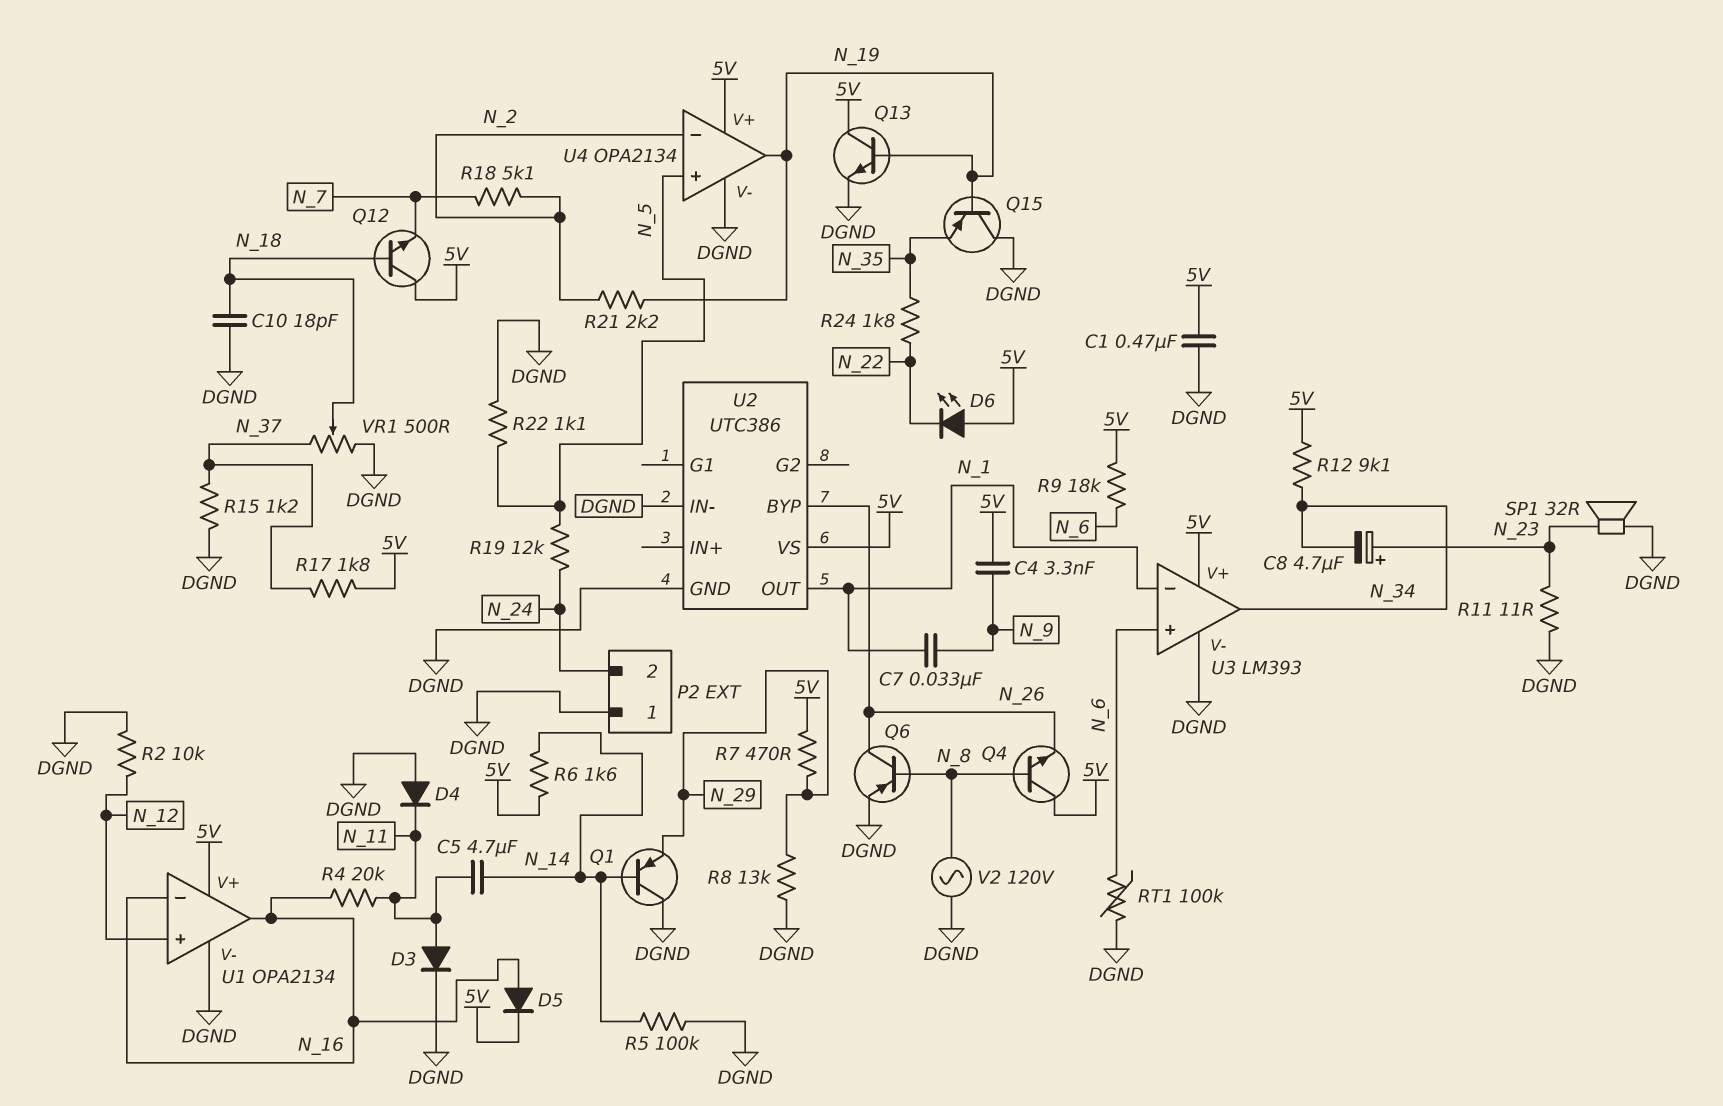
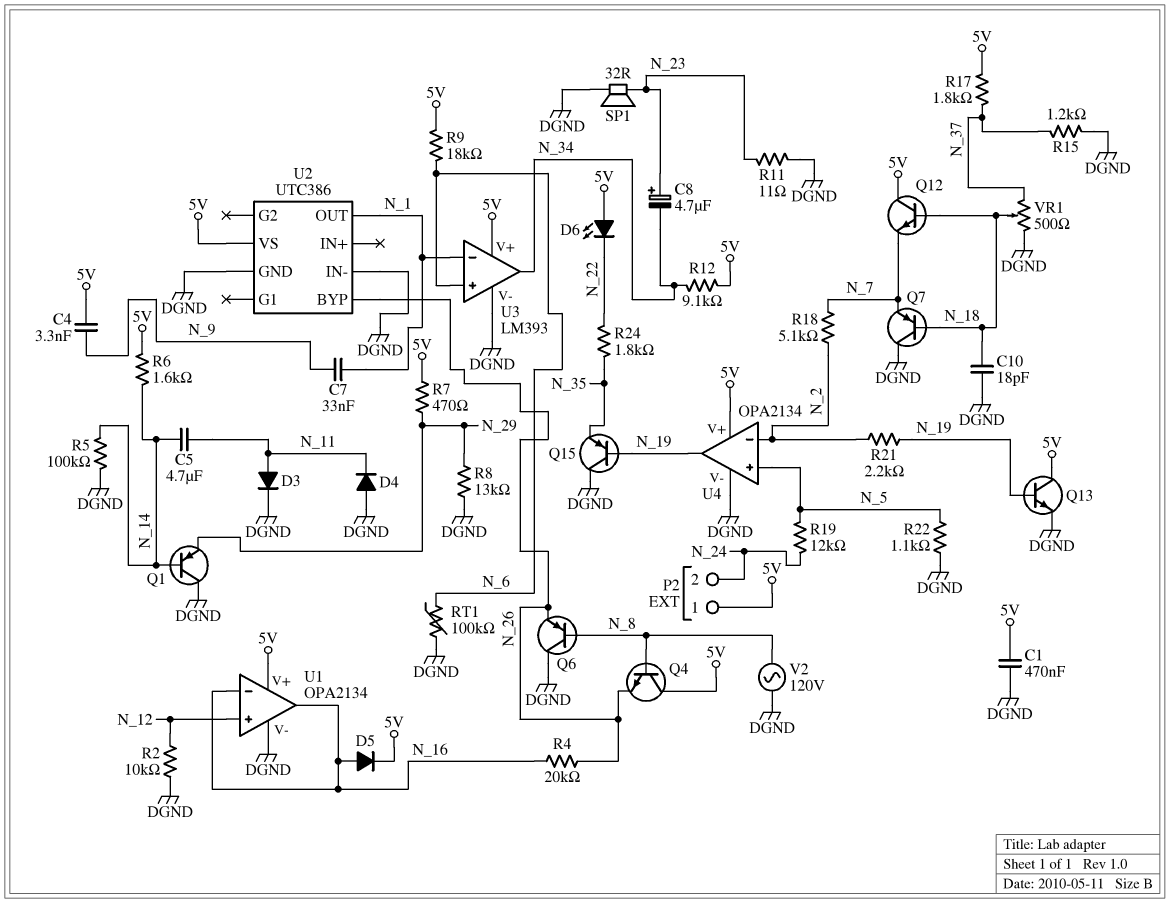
P2 pin 1: DGND -> 5V
Q6: PNP (B N_8, C N_26, E DGND) -> PNP (B N_8, C DGND, E N_26)
Q7: none -> PNP (B N_18, C DGND, E N_7)
R4: 20k (N_11, N_16) -> 20k (N_16, N_26)

